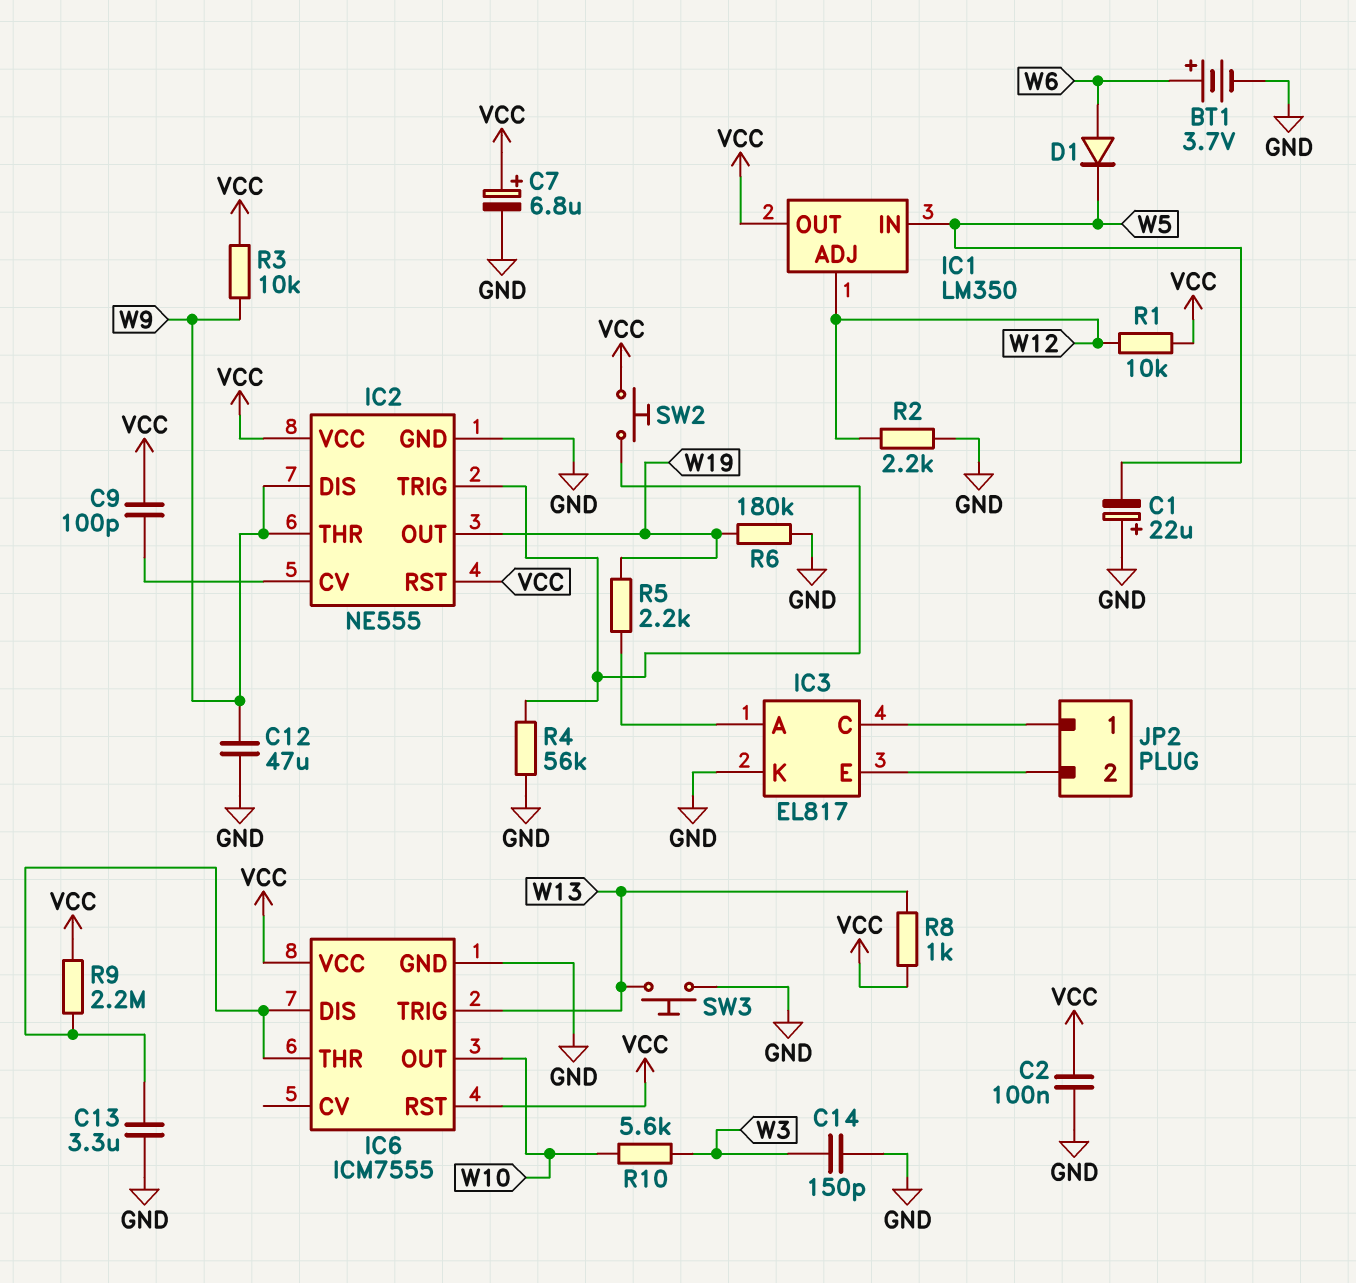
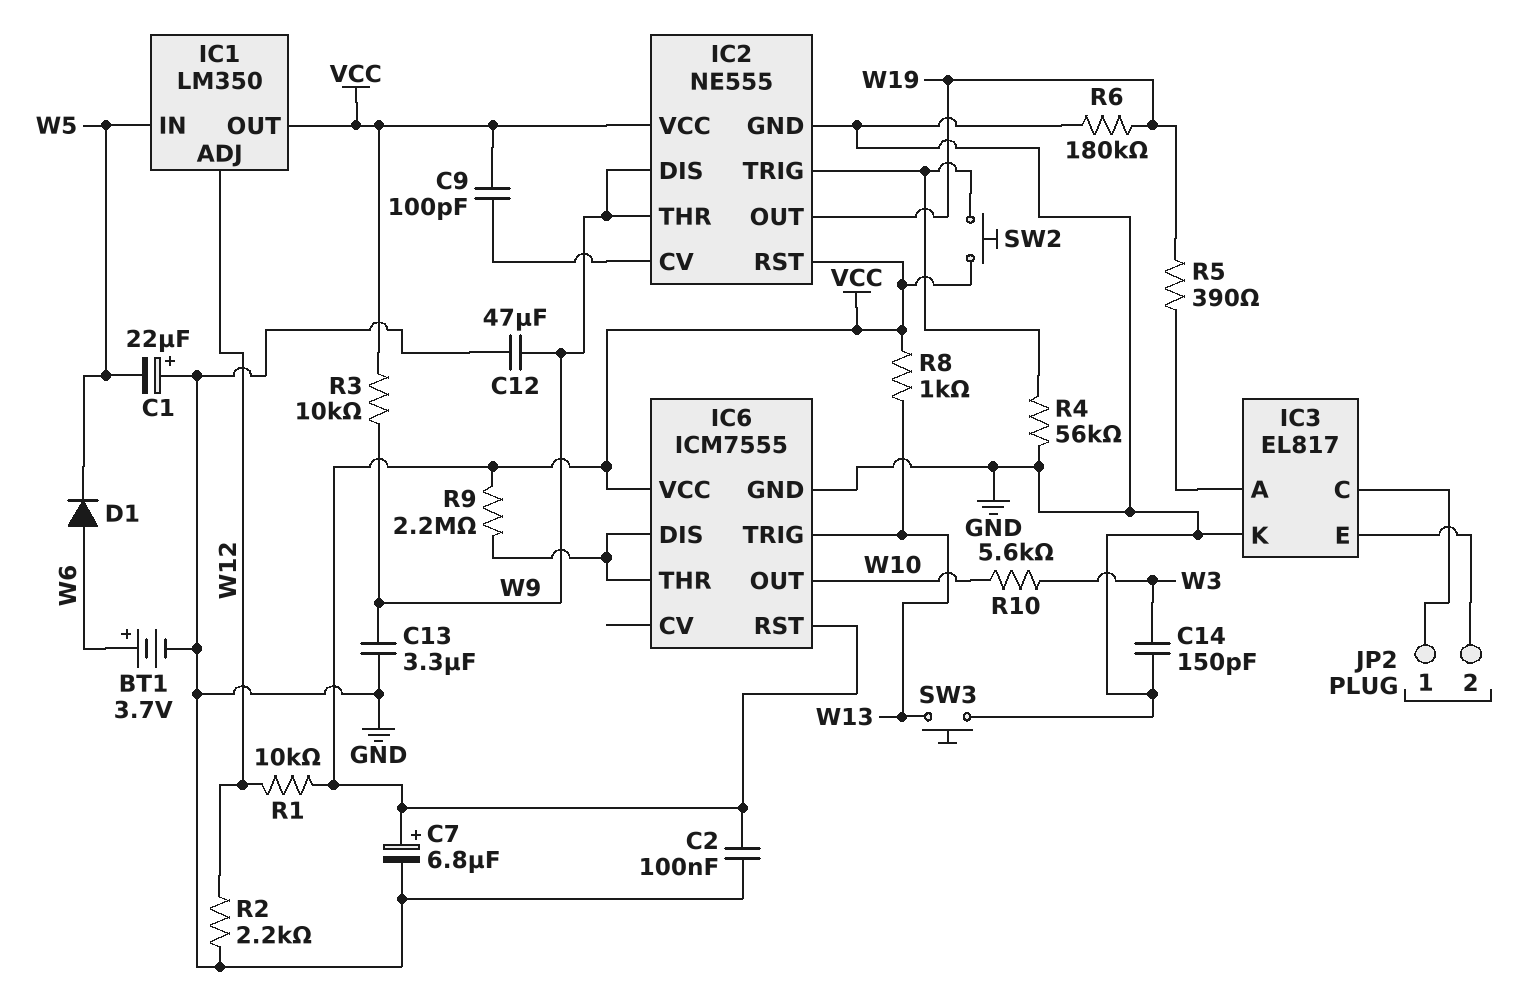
C13: 3.3uF (GND, IC6/DIS) -> 3.3uF (GND, W9)
R5: 2.2k (IC3/A, W19) -> 390 (IC3/A, W19)

